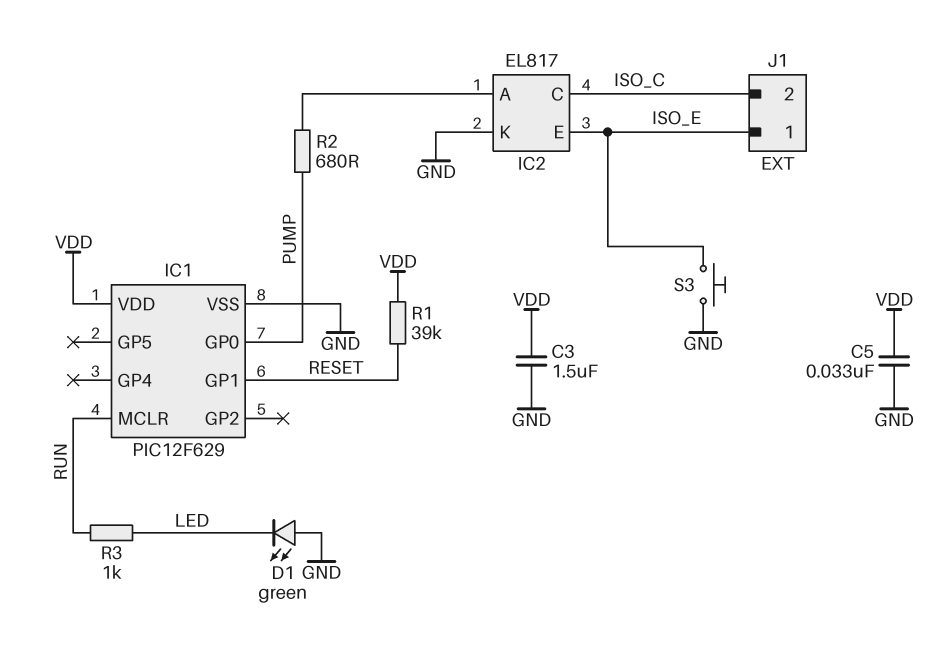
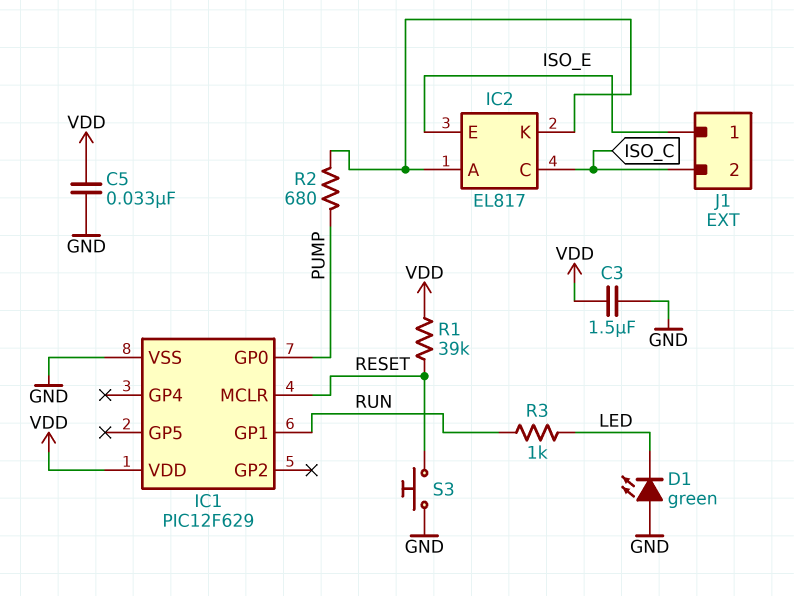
IC1 pin GP1: RESET -> RUN
IC1 pin MCLR: RUN -> RESET
IC2 pin K: GND -> IC2/A
S3: button (GND, ISO_E) -> button (GND, RESET)

